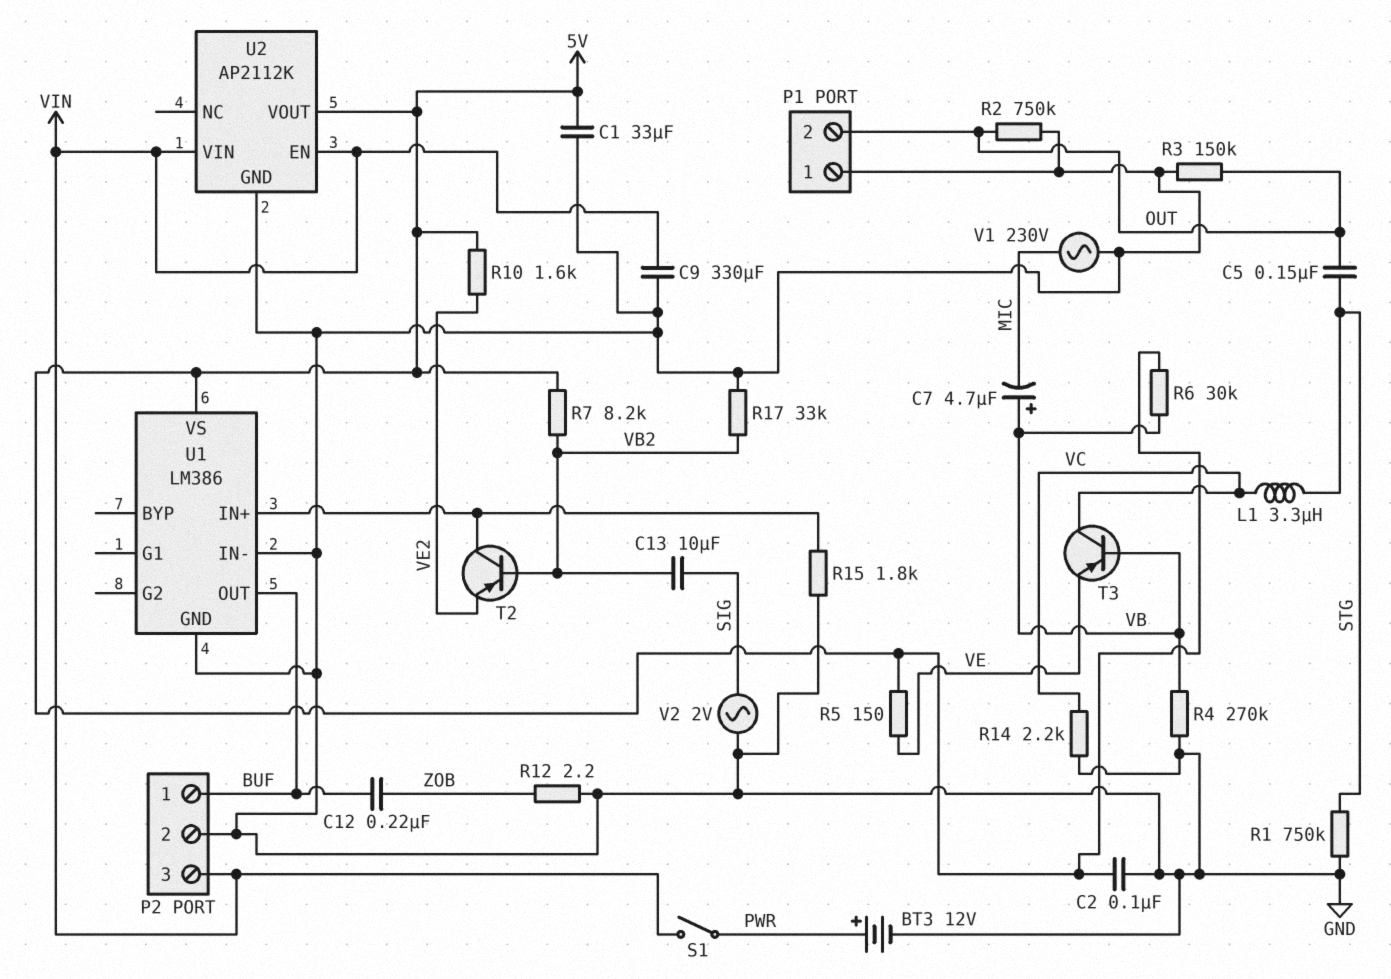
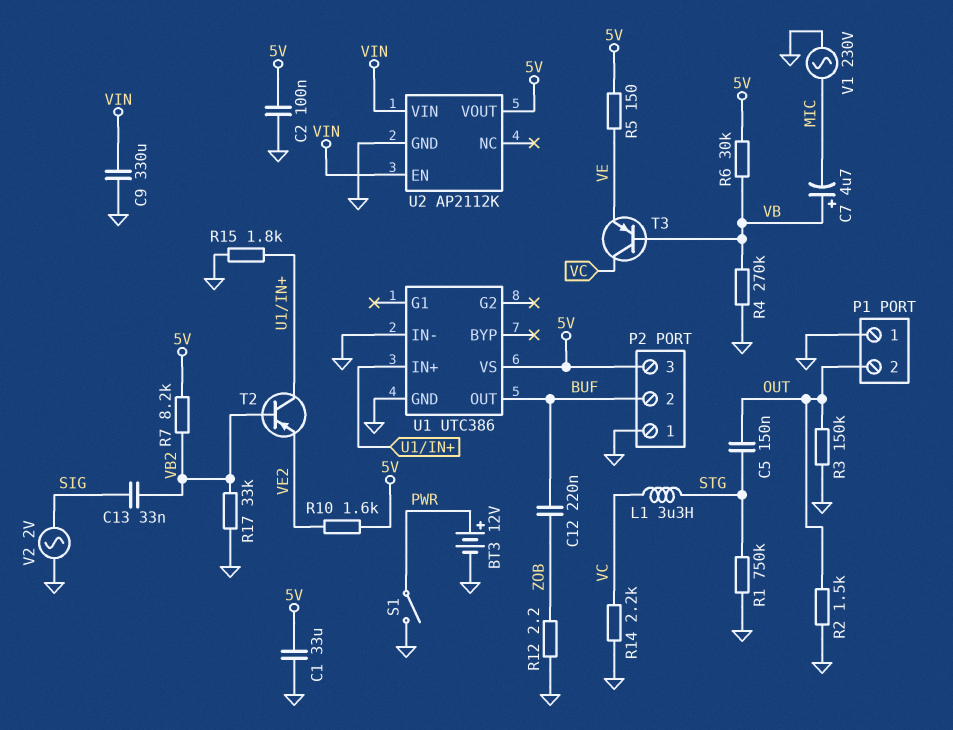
C13: 10uF (SIG, VB2) -> 33nF (SIG, VB2)
P2 pin 1: BUF -> GND
P2 pin 2: GND -> BUF
P2 pin 3: VIN -> 5V
R2: 750k (GND, OUT) -> 1.5k (GND, OUT)
S1: switch (PWR, VIN) -> switch (GND, PWR)
U1: LM386 -> UTC386

